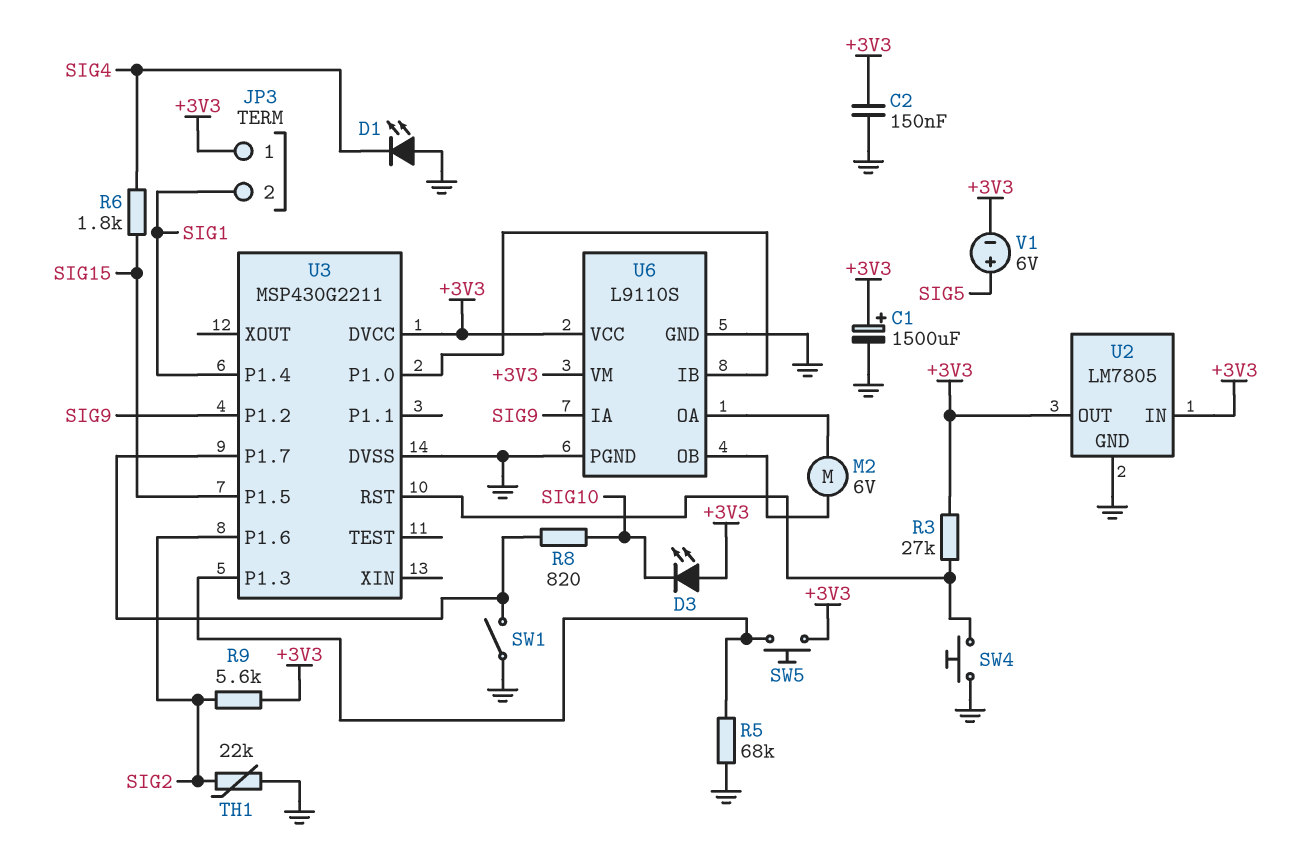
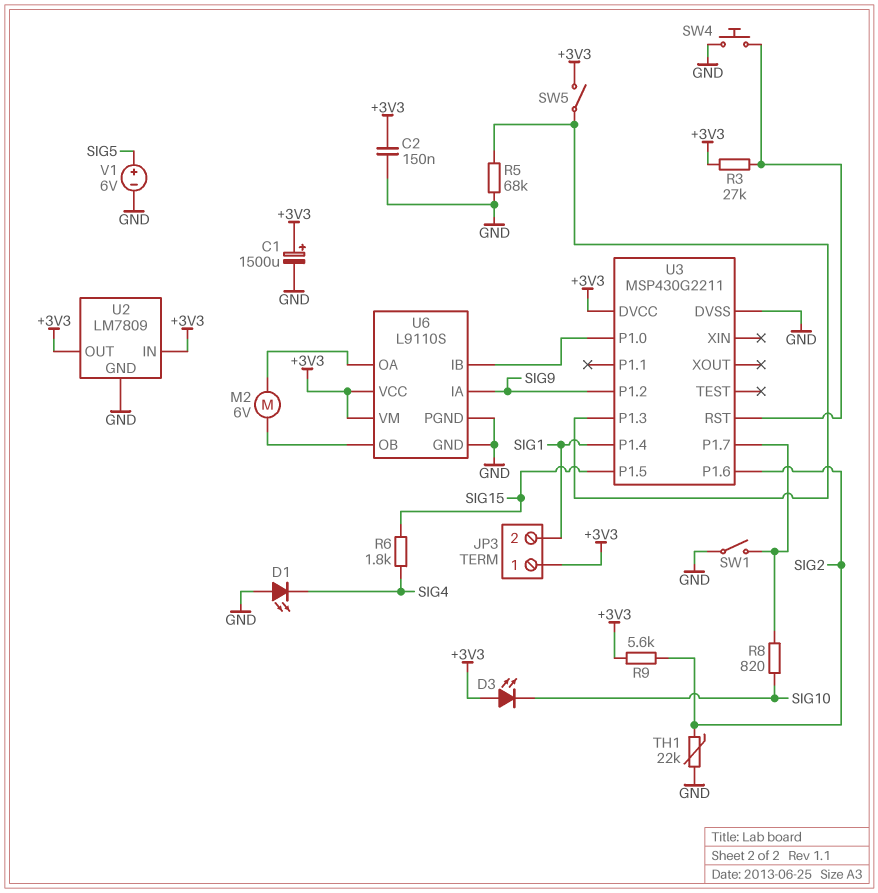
SW5: button (+3V3, U3/P1.3) -> switch (+3V3, U3/P1.3)
U2: LM7805 -> LM7809
V1: 6V (plus SIG5, minus +3V3) -> 6V (plus SIG5, minus GND)

